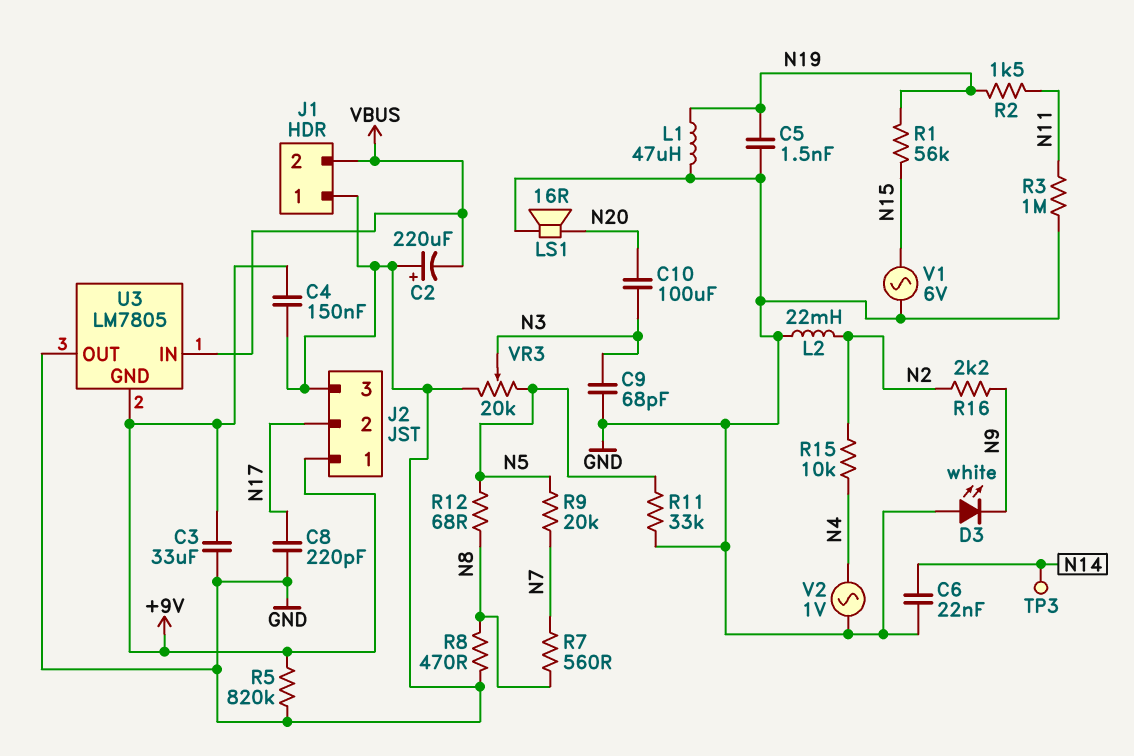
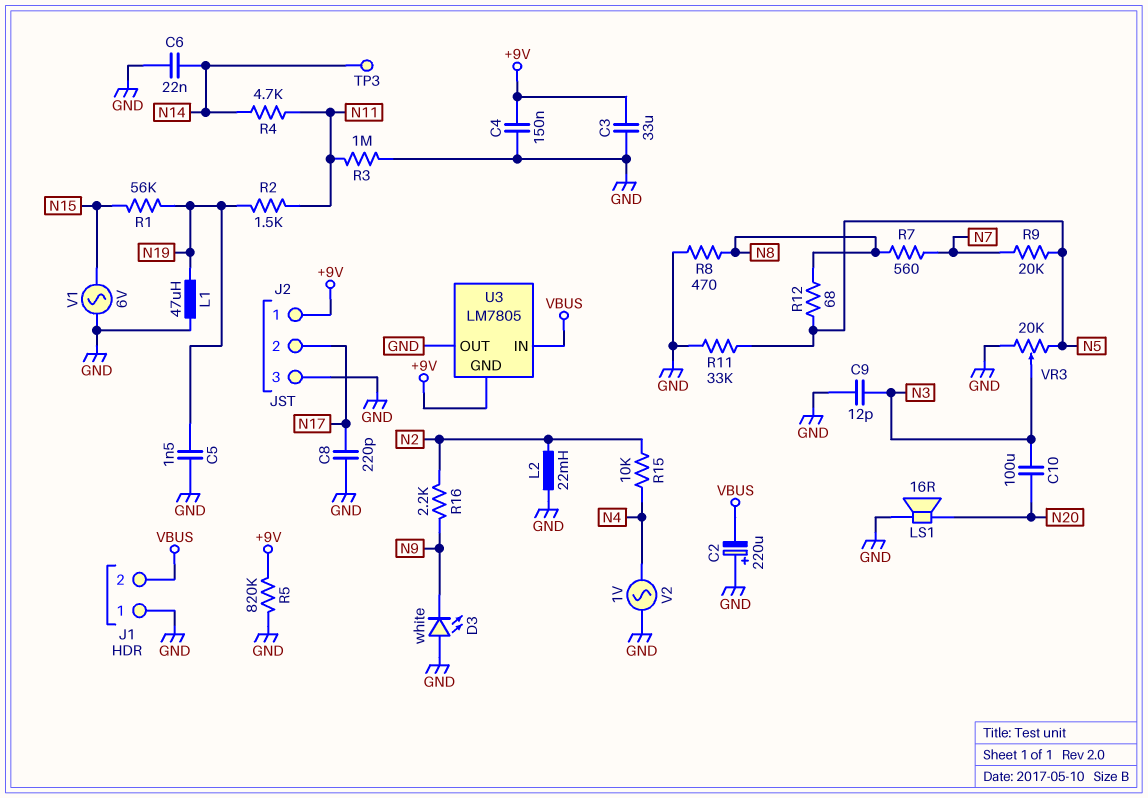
C9: 68pF (GND, N3) -> 12pF (GND, N3)
R4: none -> 4.7k (N11, N14)

